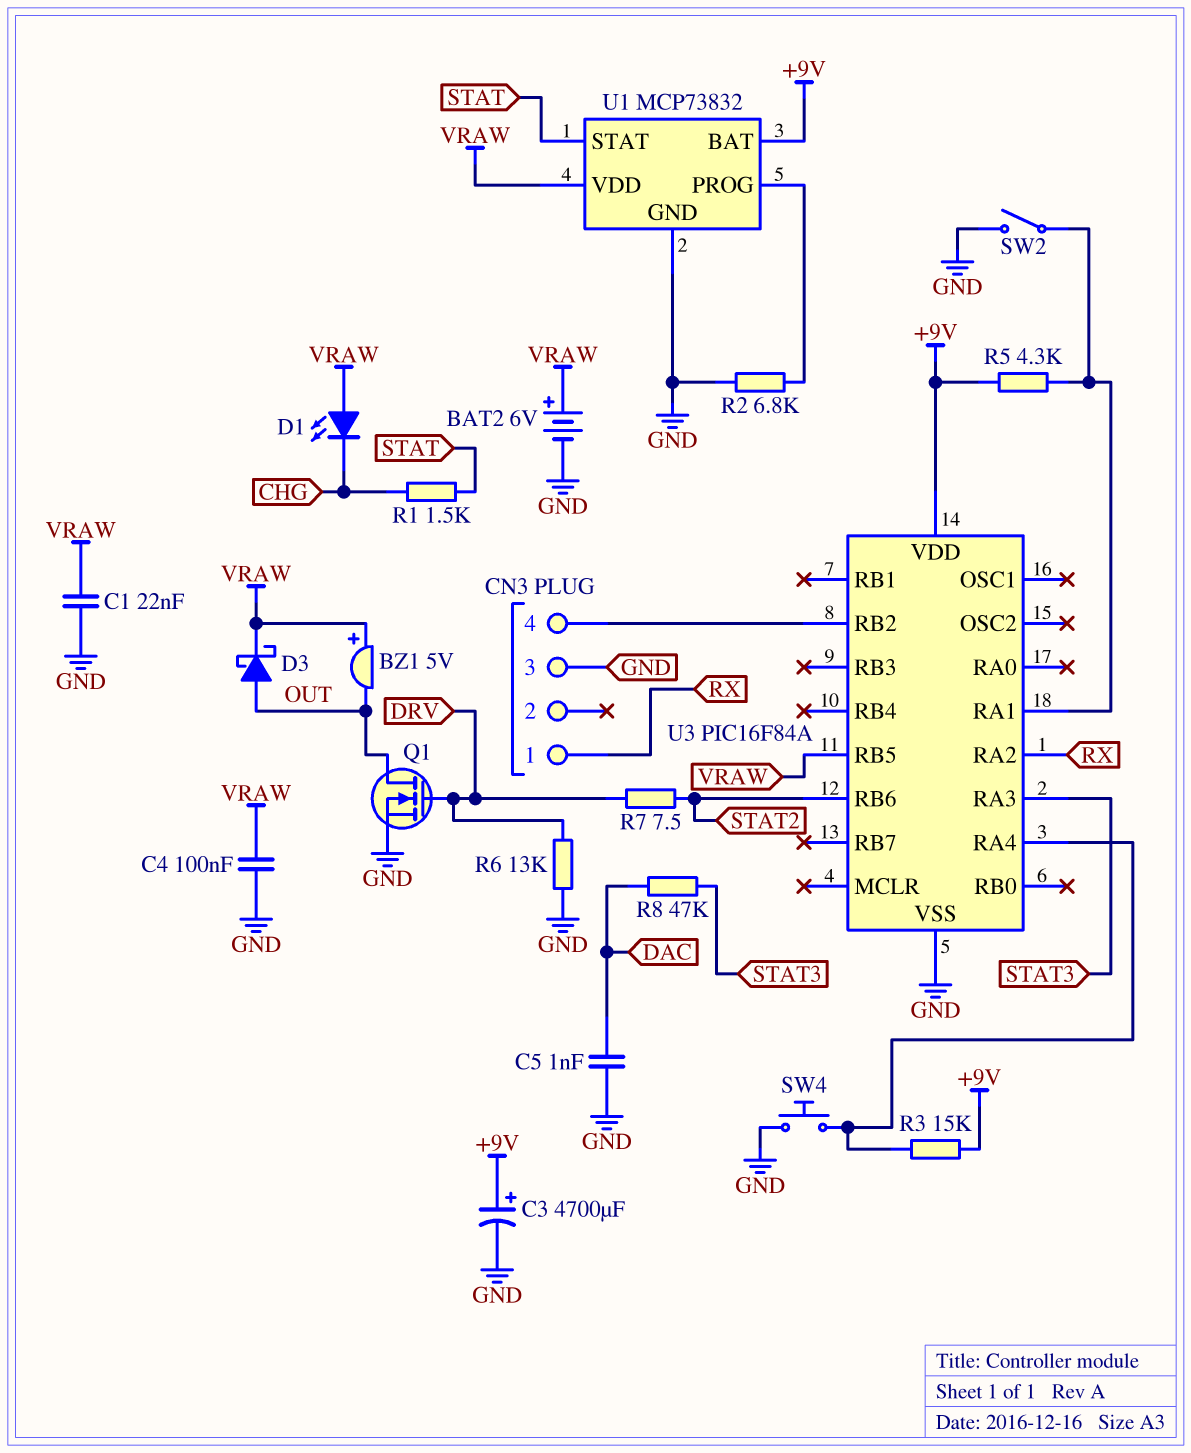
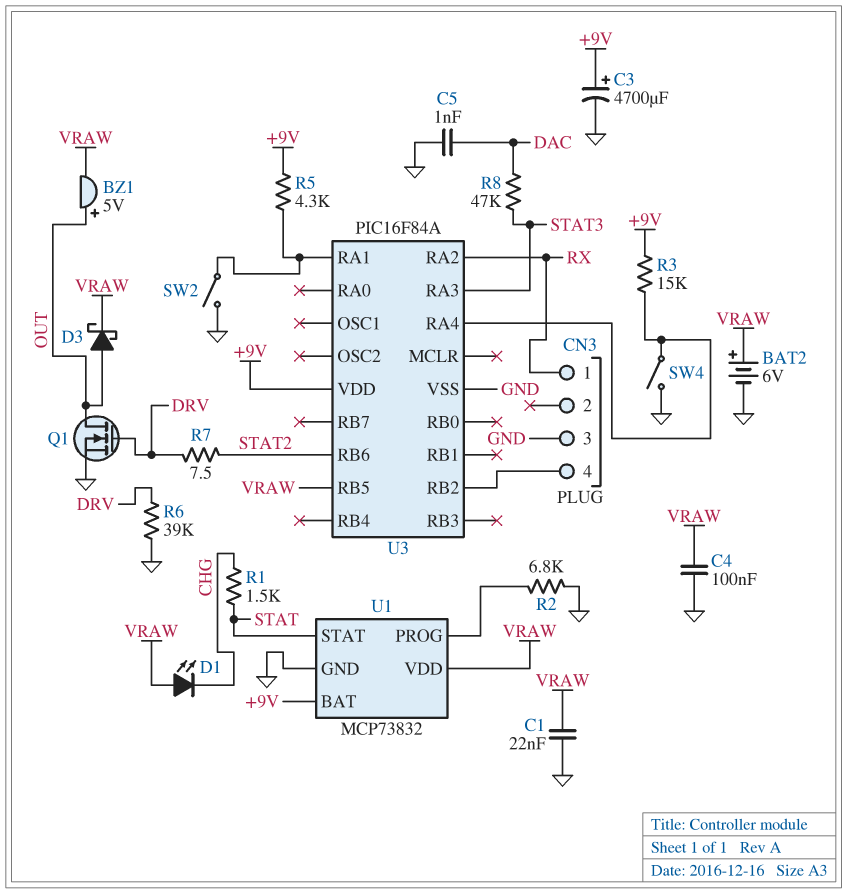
BZ1: buzzer 5V (plus VRAW, minus OUT) -> buzzer 5V (plus OUT, minus VRAW)
R6: 13k (DRV, GND) -> 39k (DRV, GND)
SW4: button (GND, U3/RA4) -> switch (GND, U3/RA4)

